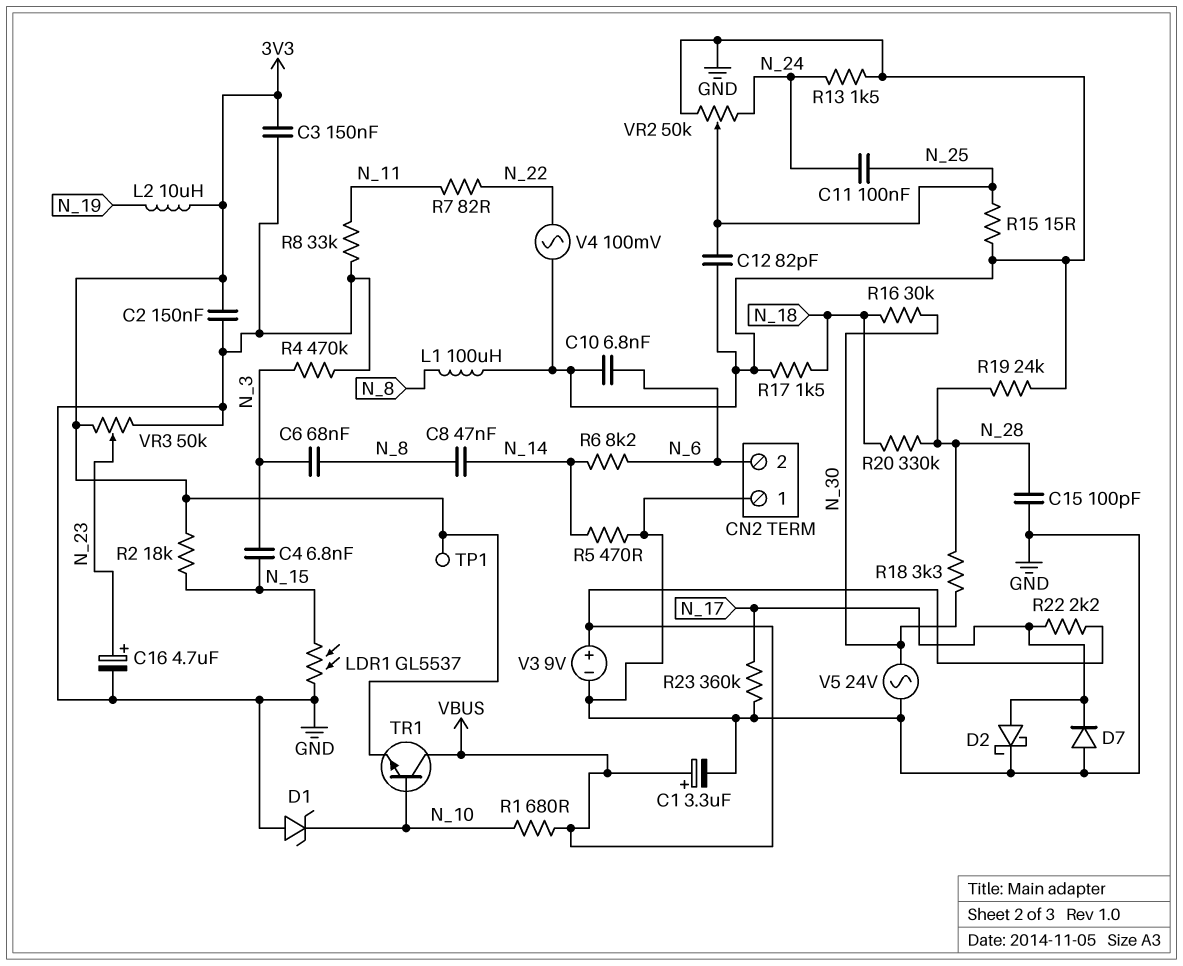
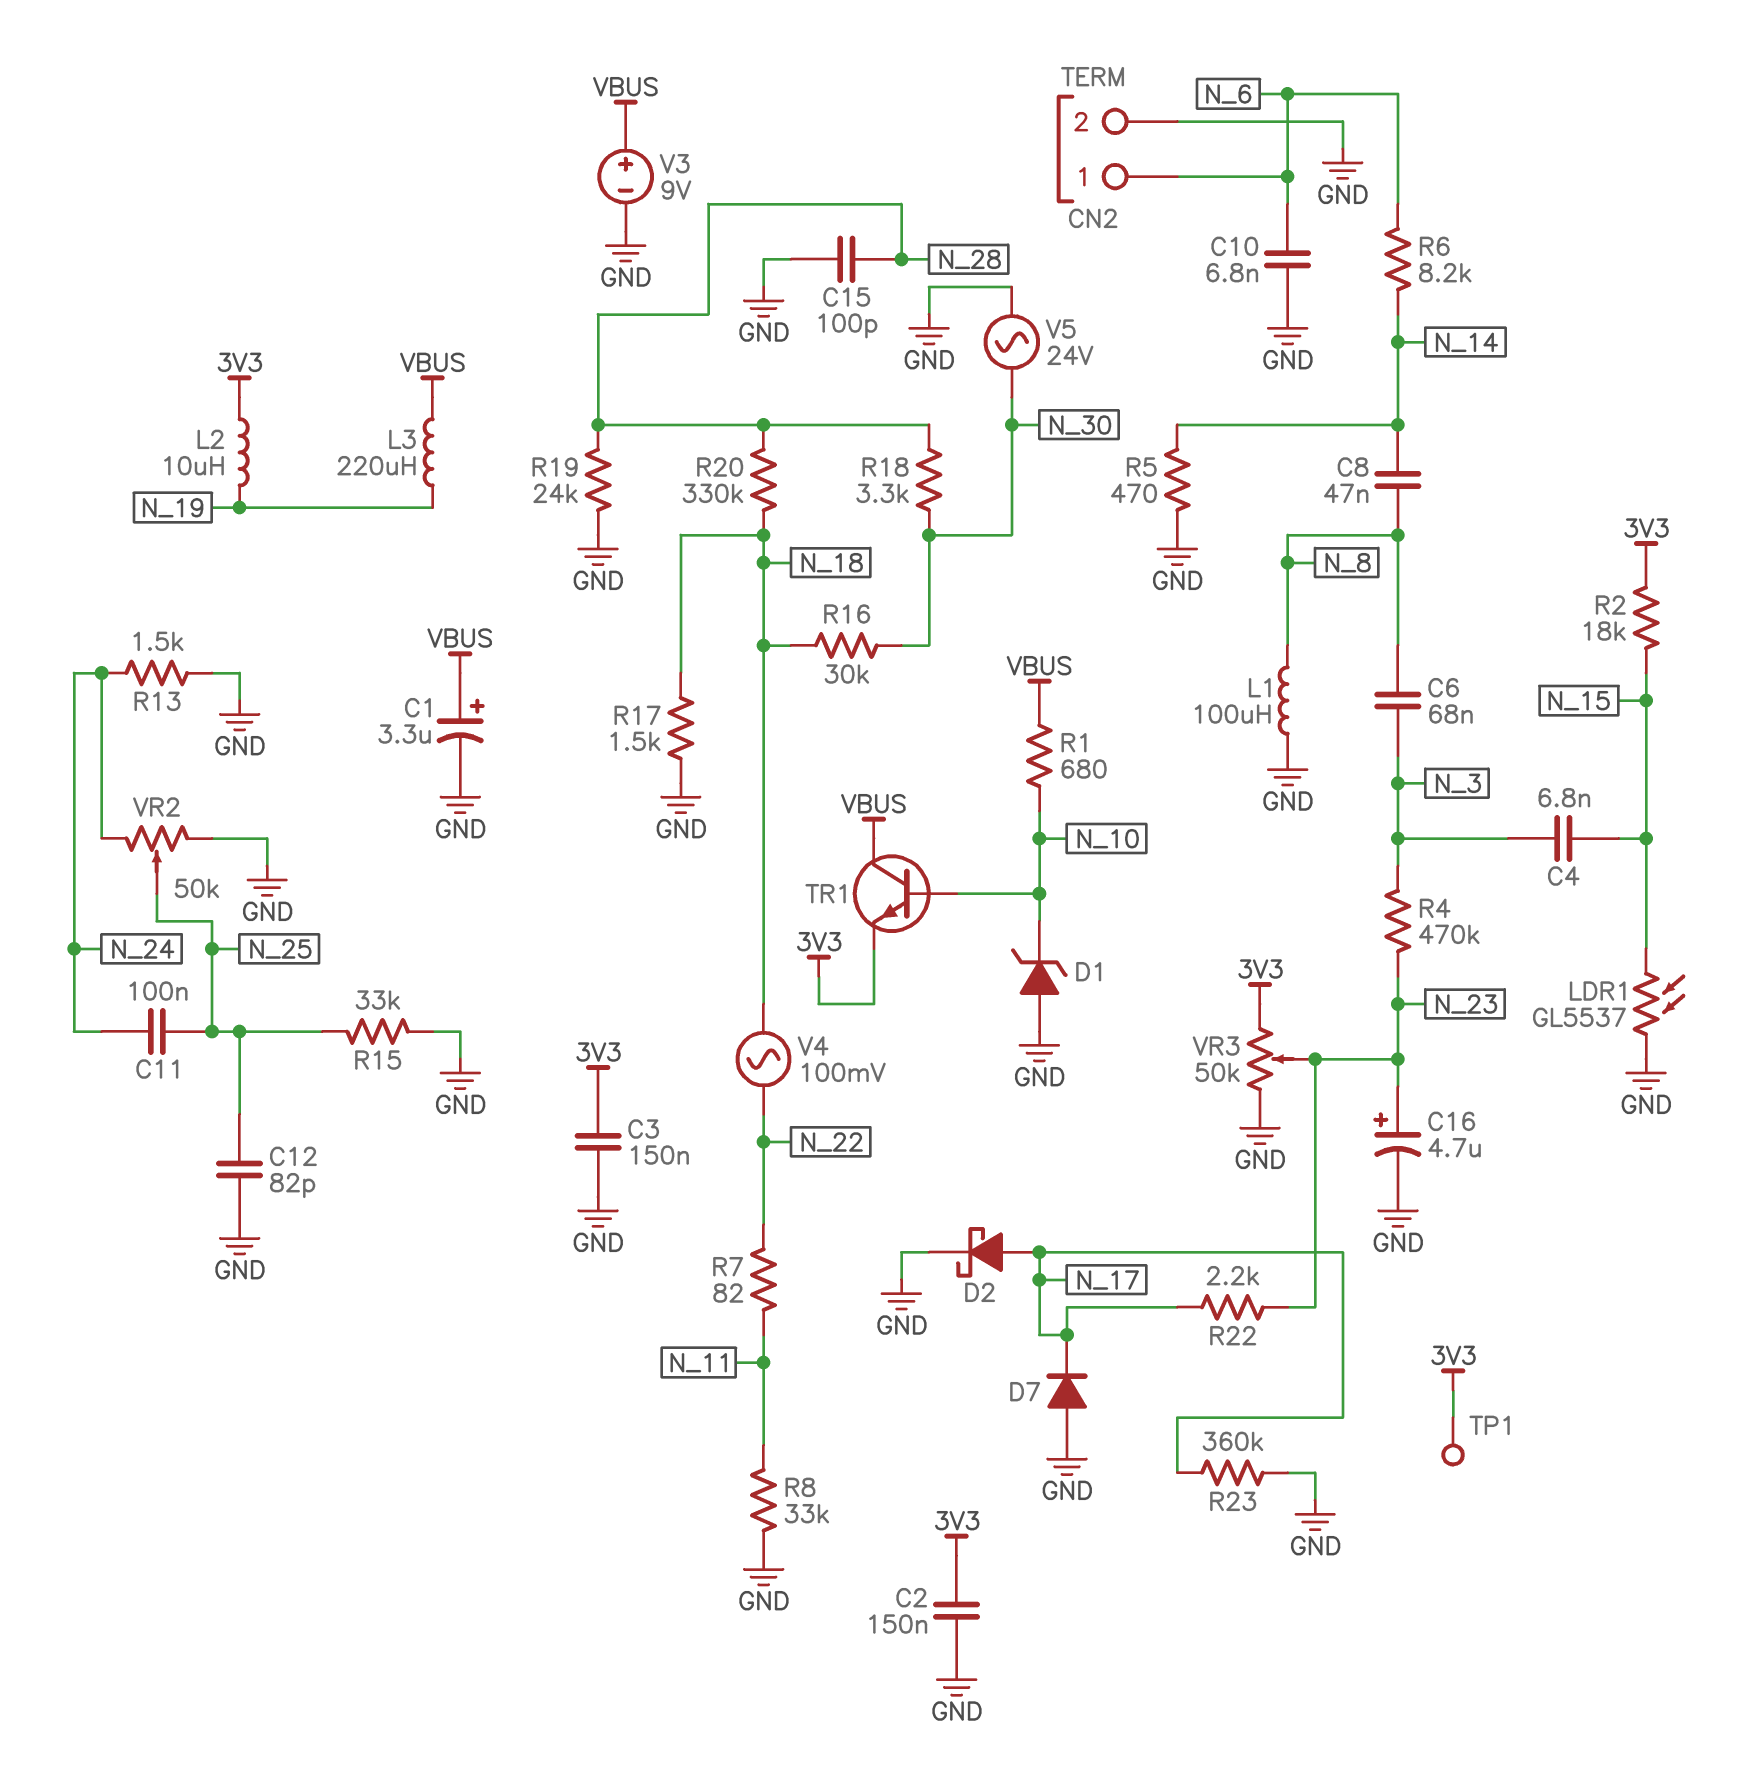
CN2 pin 1: GND -> N_6
CN2 pin 2: N_6 -> GND
L3: none -> 220uH (N_19, VBUS)
R4: 470k (GND, N_3) -> 470k (N_3, N_23)
R15: 15 (GND, N_25) -> 33k (GND, N_25)
R22: 2.2k (N_17, VBUS) -> 2.2k (N_17, N_23)
V4: AC 100mV (GND, N_22) -> AC 100mV (N_18, N_22)

